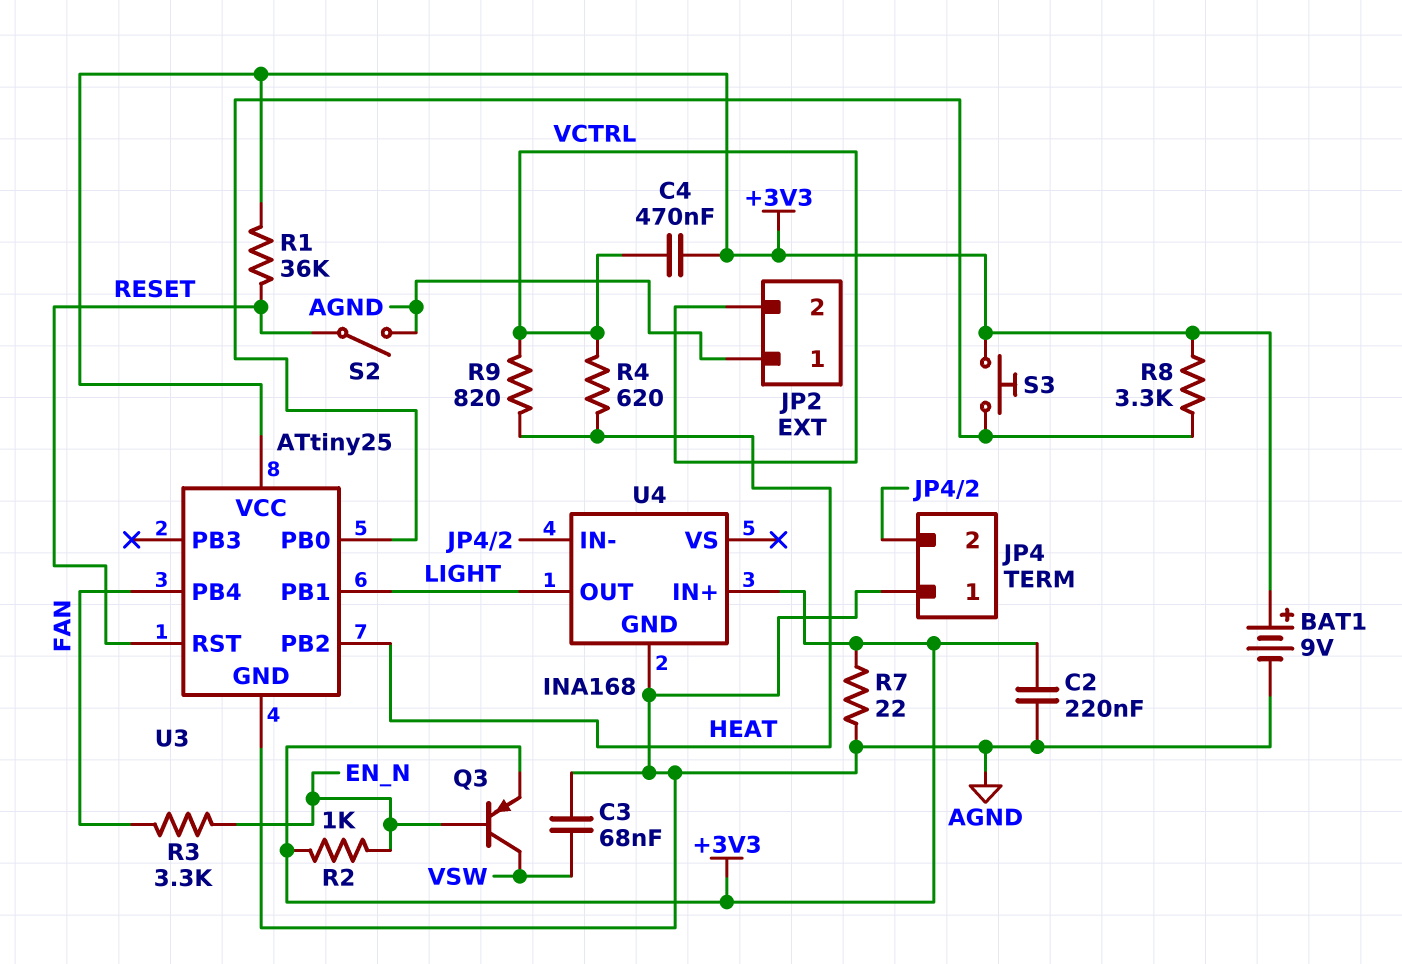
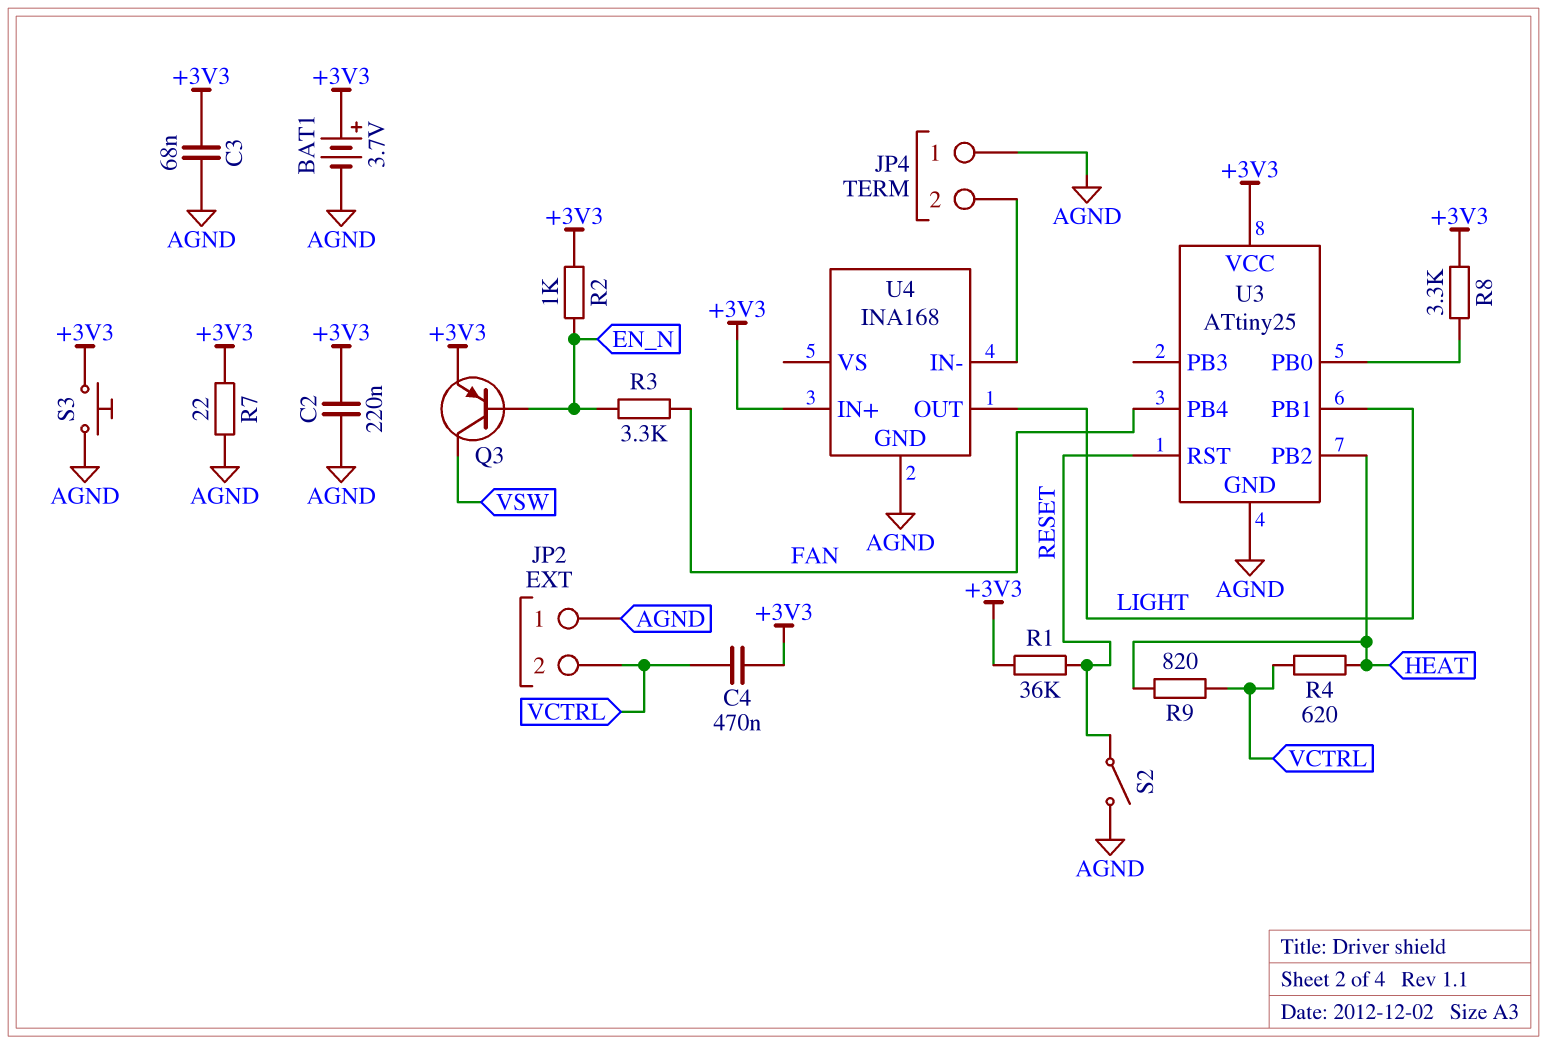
BAT1: 9V (plus +3V3, minus AGND) -> 3.7V (plus +3V3, minus AGND)
C3: 68nF (AGND, VSW) -> 68nF (+3V3, AGND)
S3: button (+3V3, U3/PB0) -> button (+3V3, AGND)

